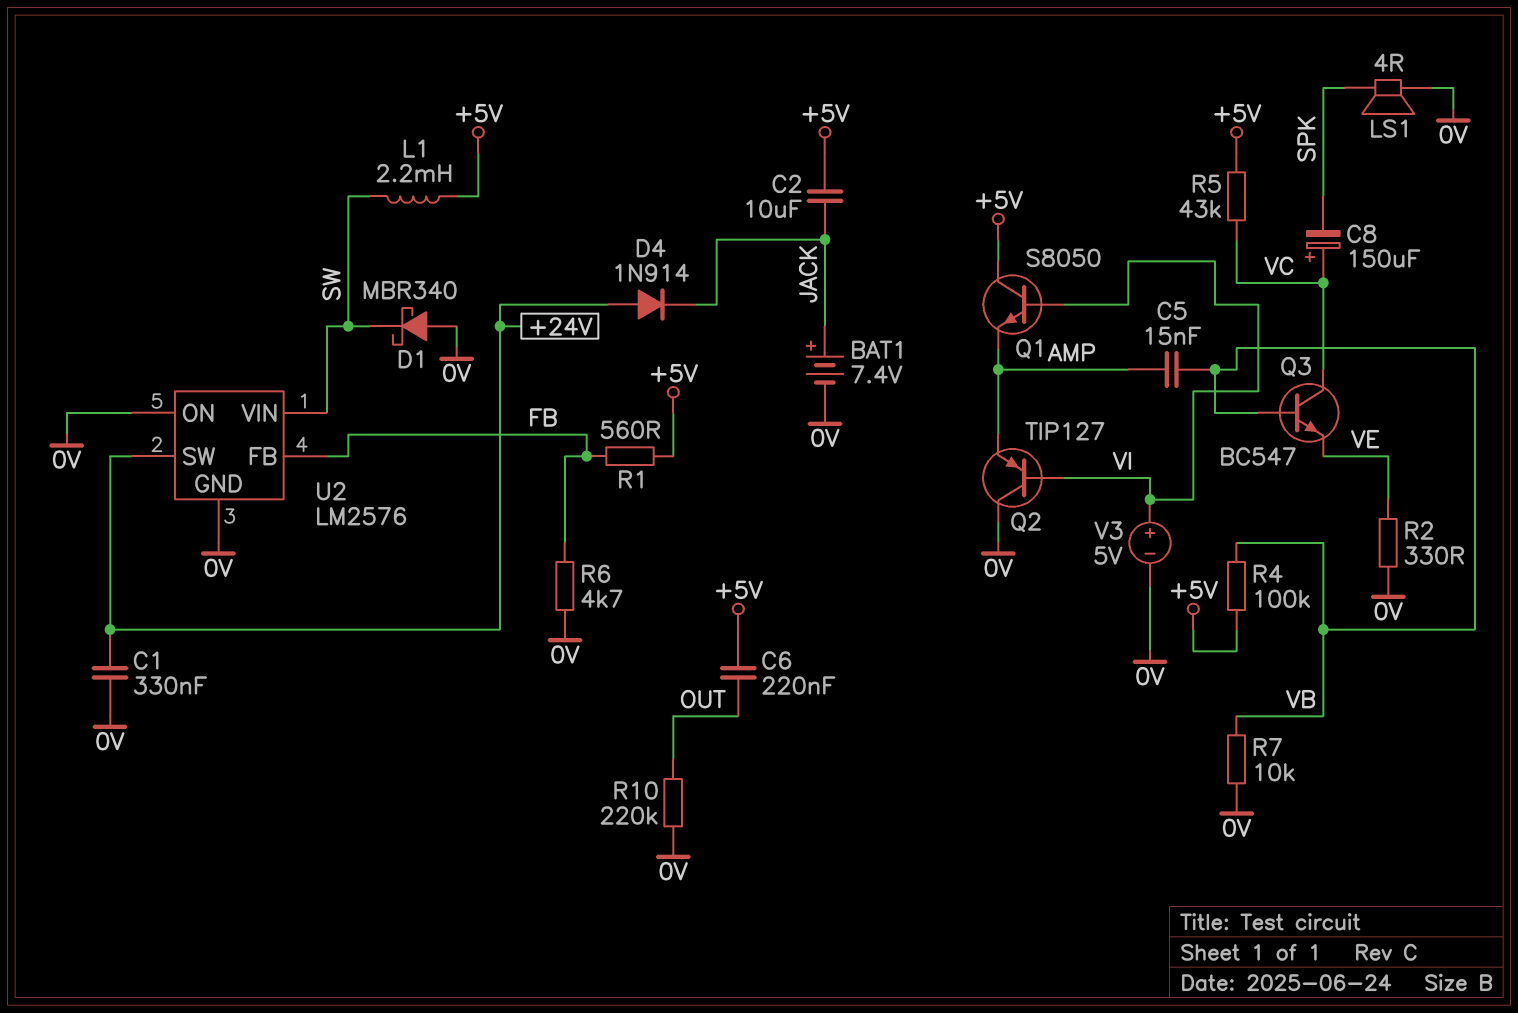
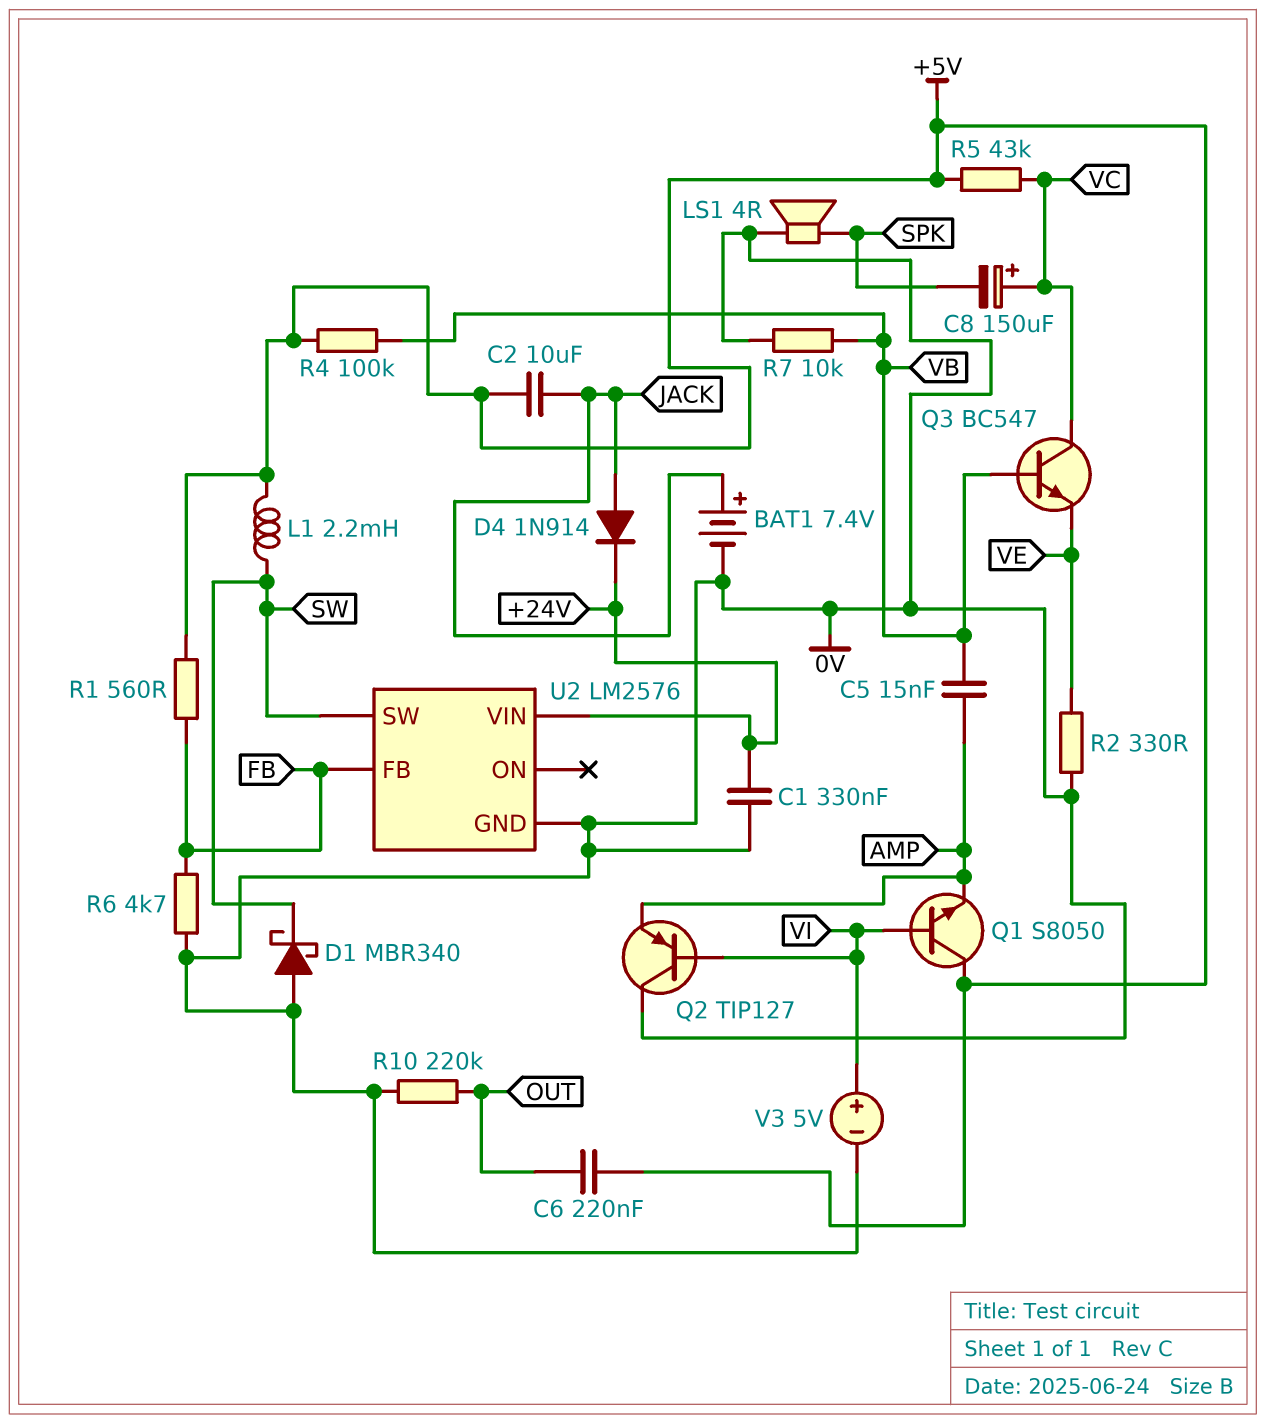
D4: diode 1N914 (A +24V, K JACK) -> diode 1N914 (A JACK, K +24V)
U2 pin ON: 0V -> none
U2 pin SW: +24V -> SW
U2 pin VIN: SW -> +24V

